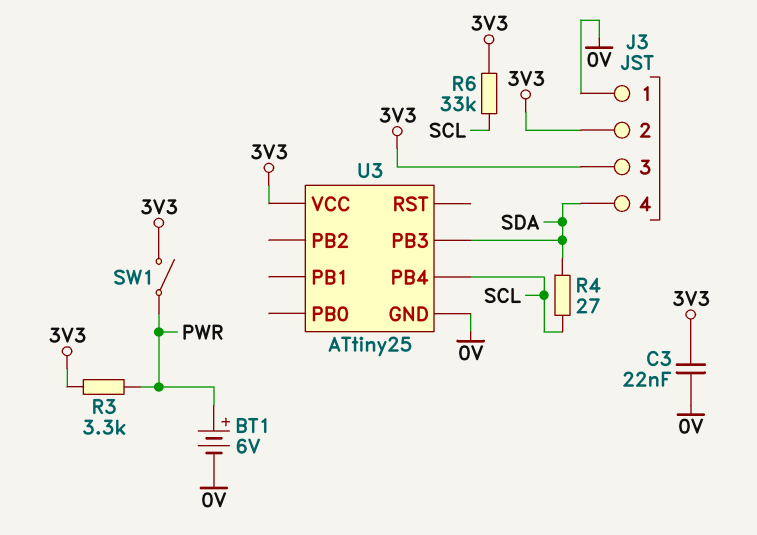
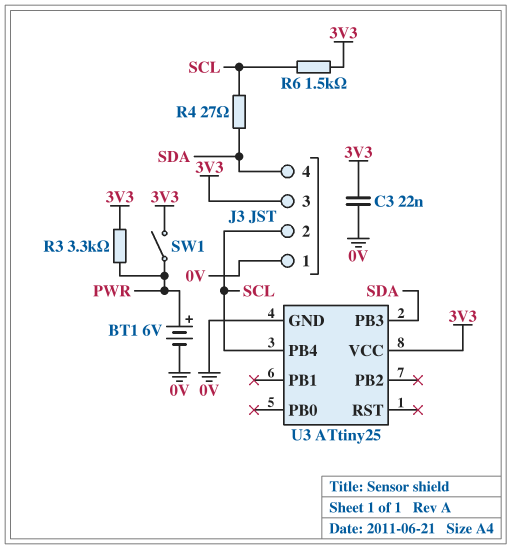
J3 pin 2: 3V3 -> SCL
R6: 33k (3V3, SCL) -> 1.5k (3V3, SCL)

